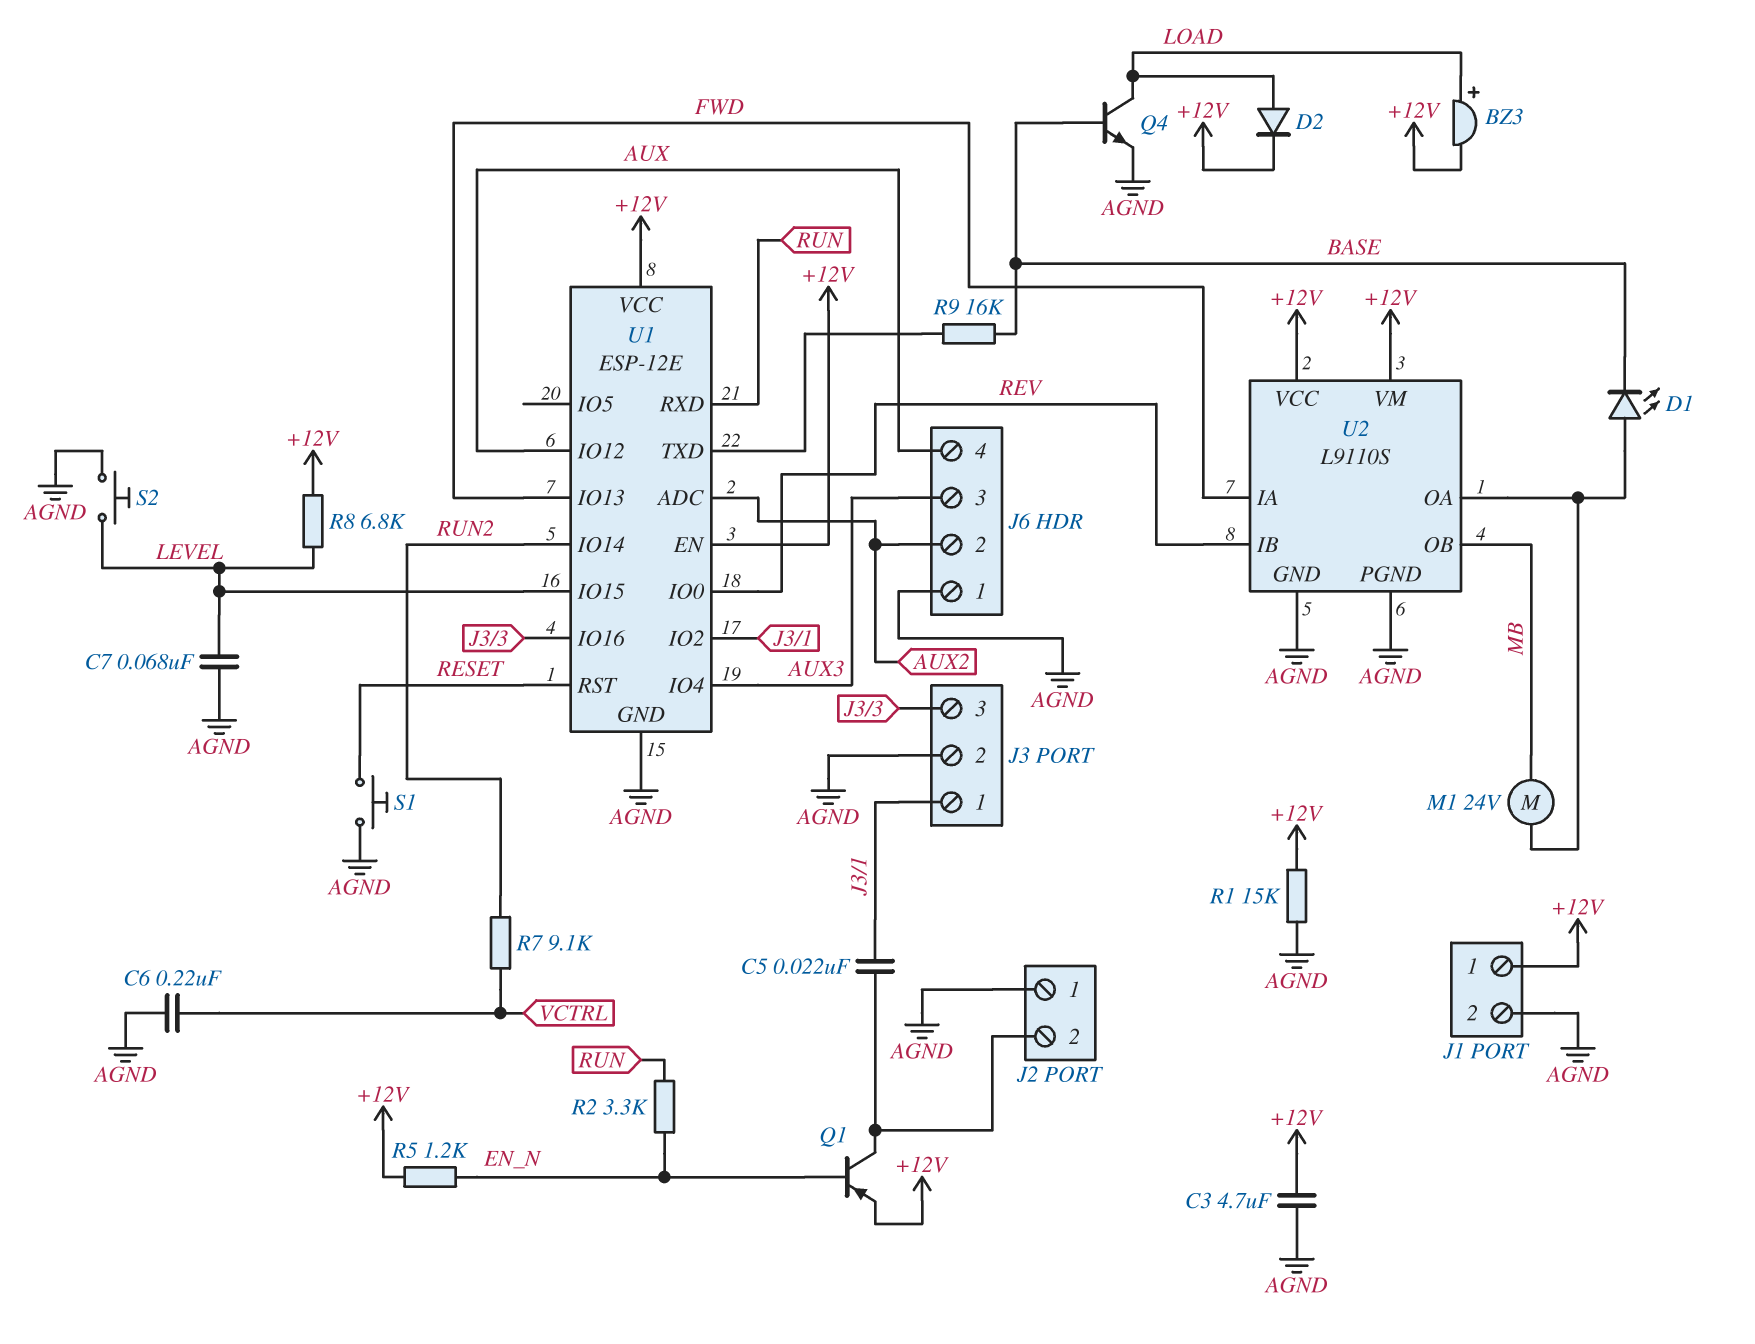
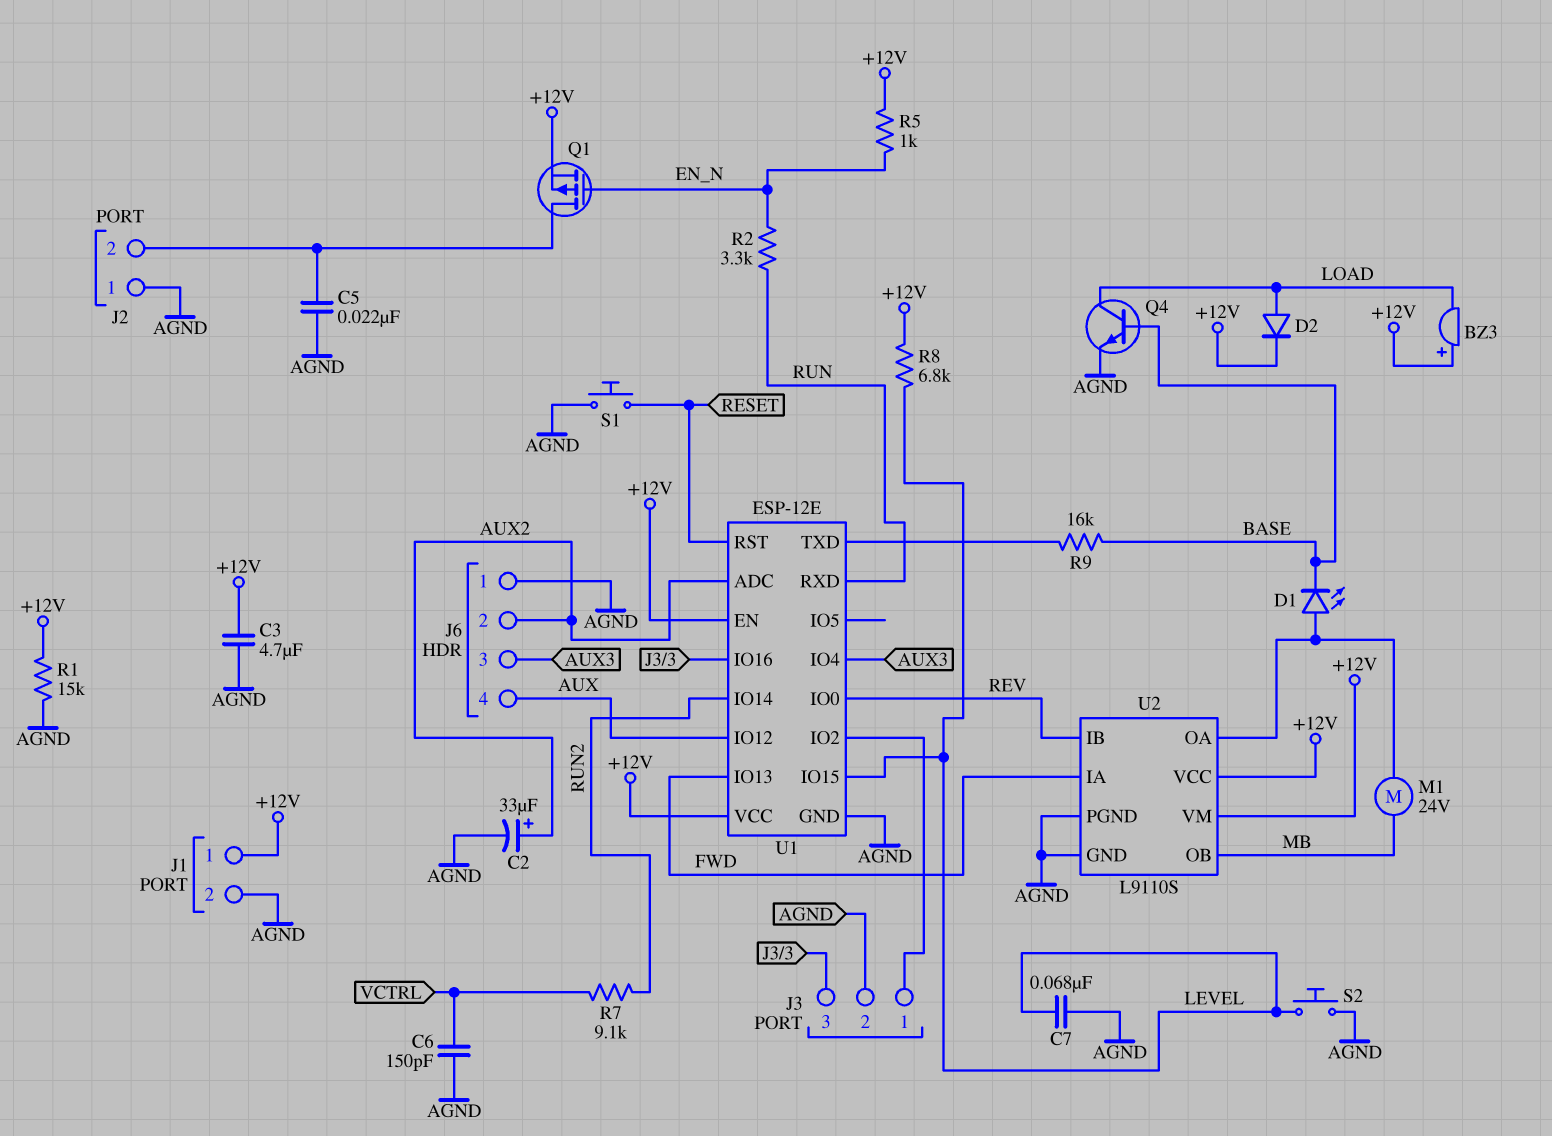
BZ3: buzzer (plus LOAD, minus +12V) -> buzzer (plus +12V, minus LOAD)
C2: none -> 33uF (plus AUX2, minus AGND)
C5: 22nF (J2/2, J3/1) -> 22nF (AGND, J2/2)
C6: 220nF (AGND, VCTRL) -> 150pF (AGND, VCTRL)
Q1: PNP (B EN_N, C J2/2, E +12V) -> PMOS (G EN_N, D J2/2, S +12V)
R5: 1.2k (+12V, EN_N) -> 1k (+12V, EN_N)

